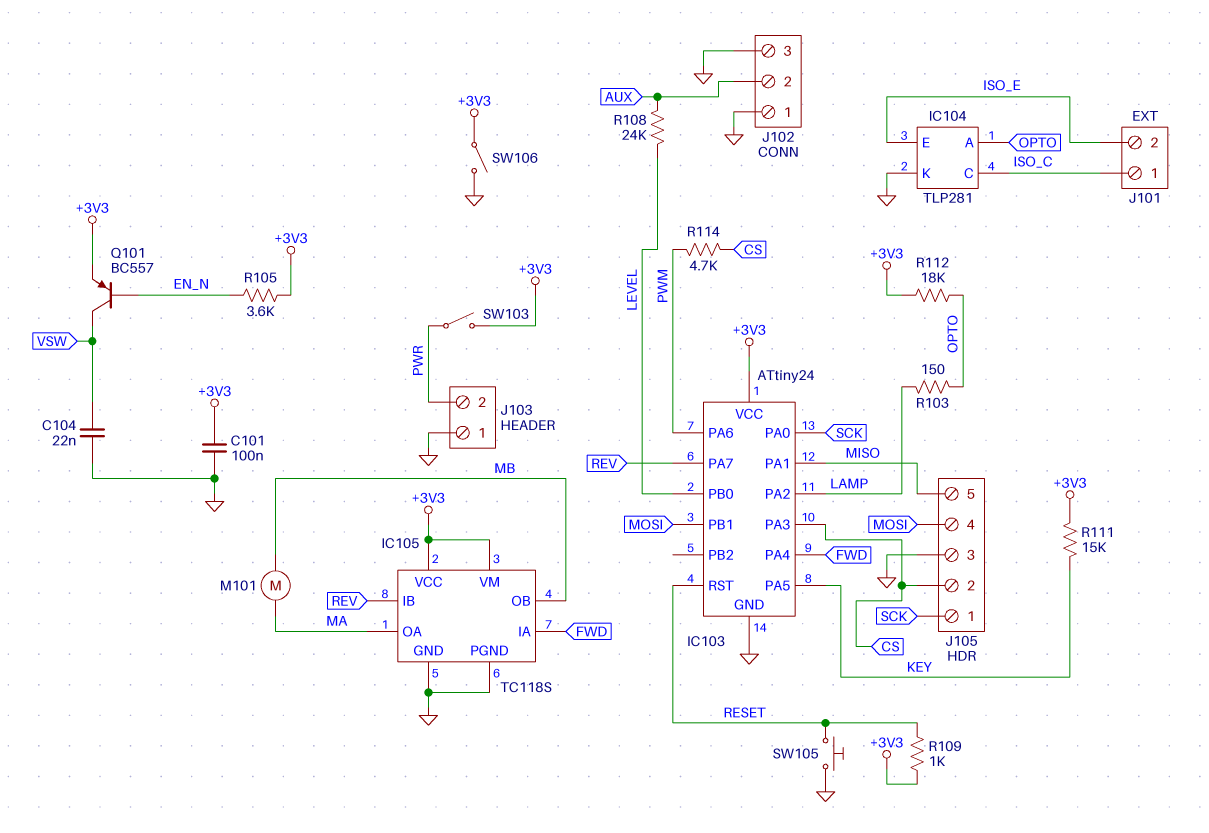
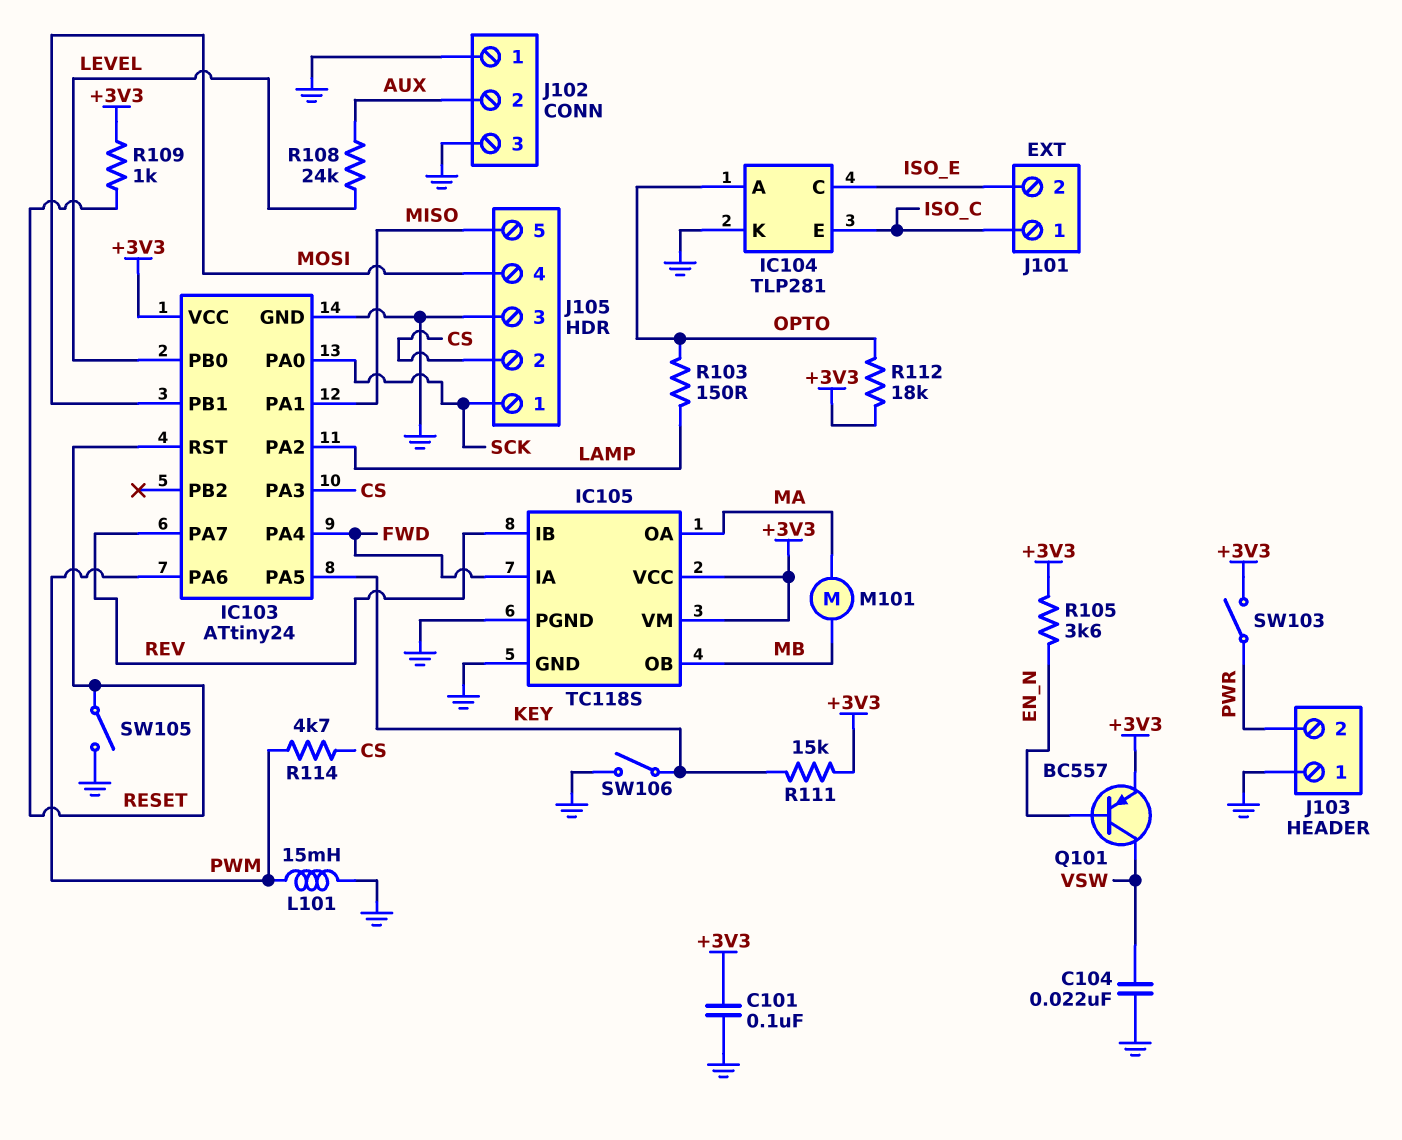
IC104 pin C: ISO_C -> ISO_E
IC104 pin E: ISO_E -> ISO_C
L101: none -> 15mH (GND, PWM)
SW105: button (GND, RESET) -> switch (GND, RESET)
SW106: switch (+3V3, GND) -> switch (GND, KEY)

